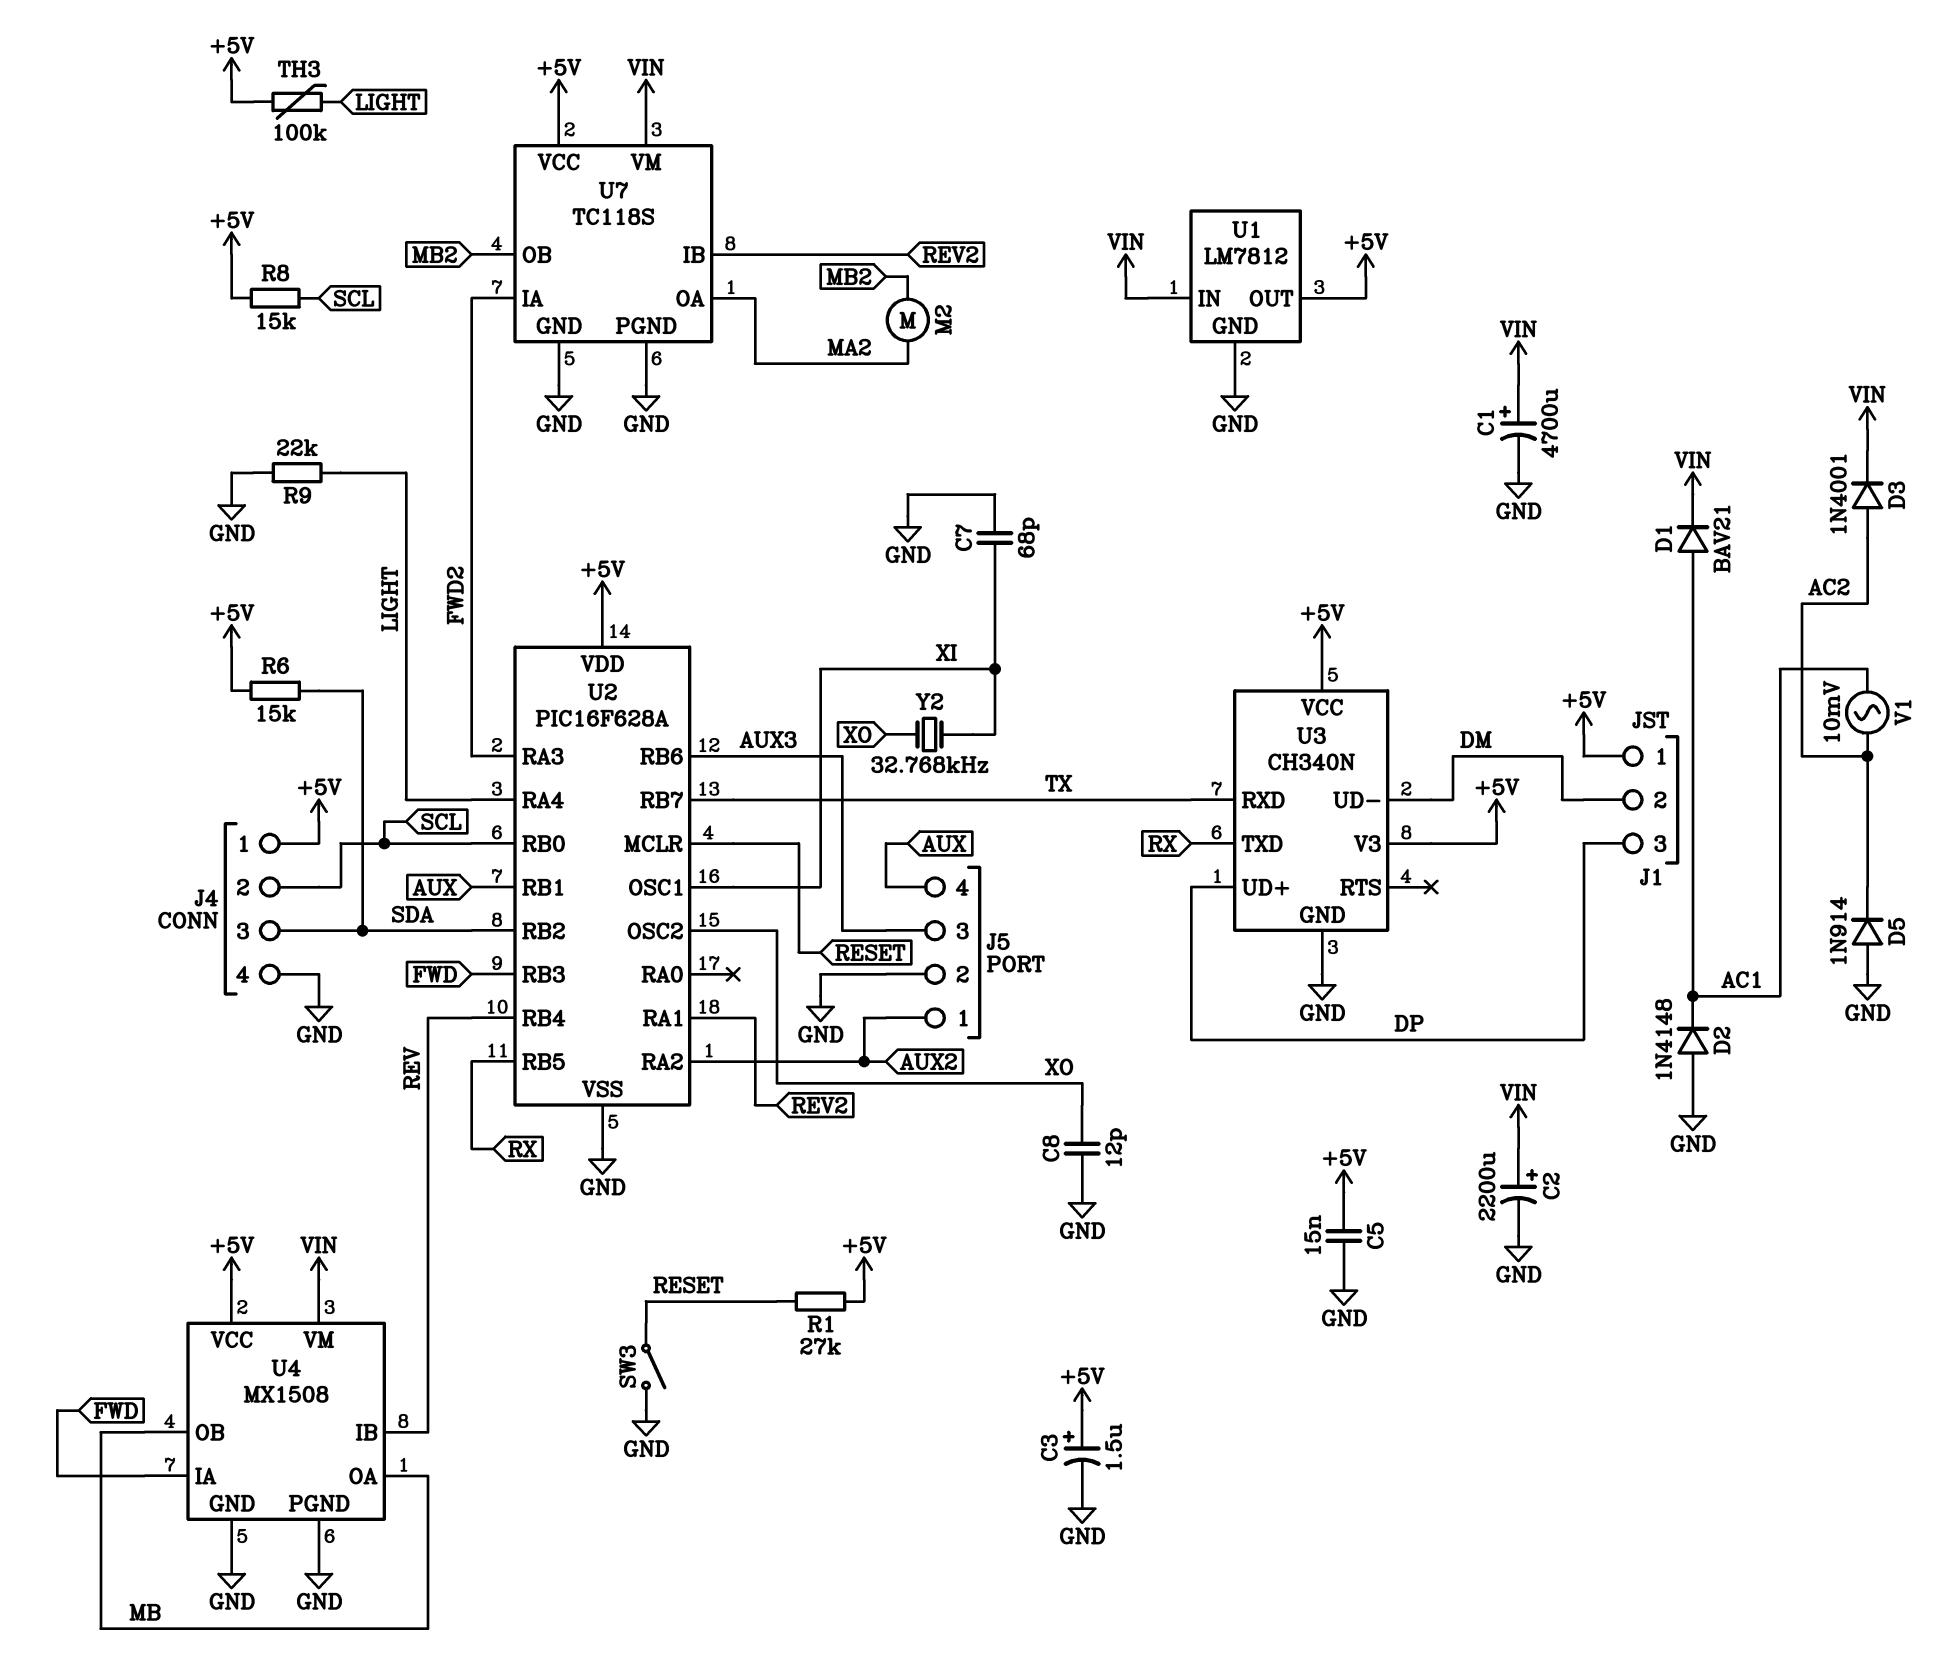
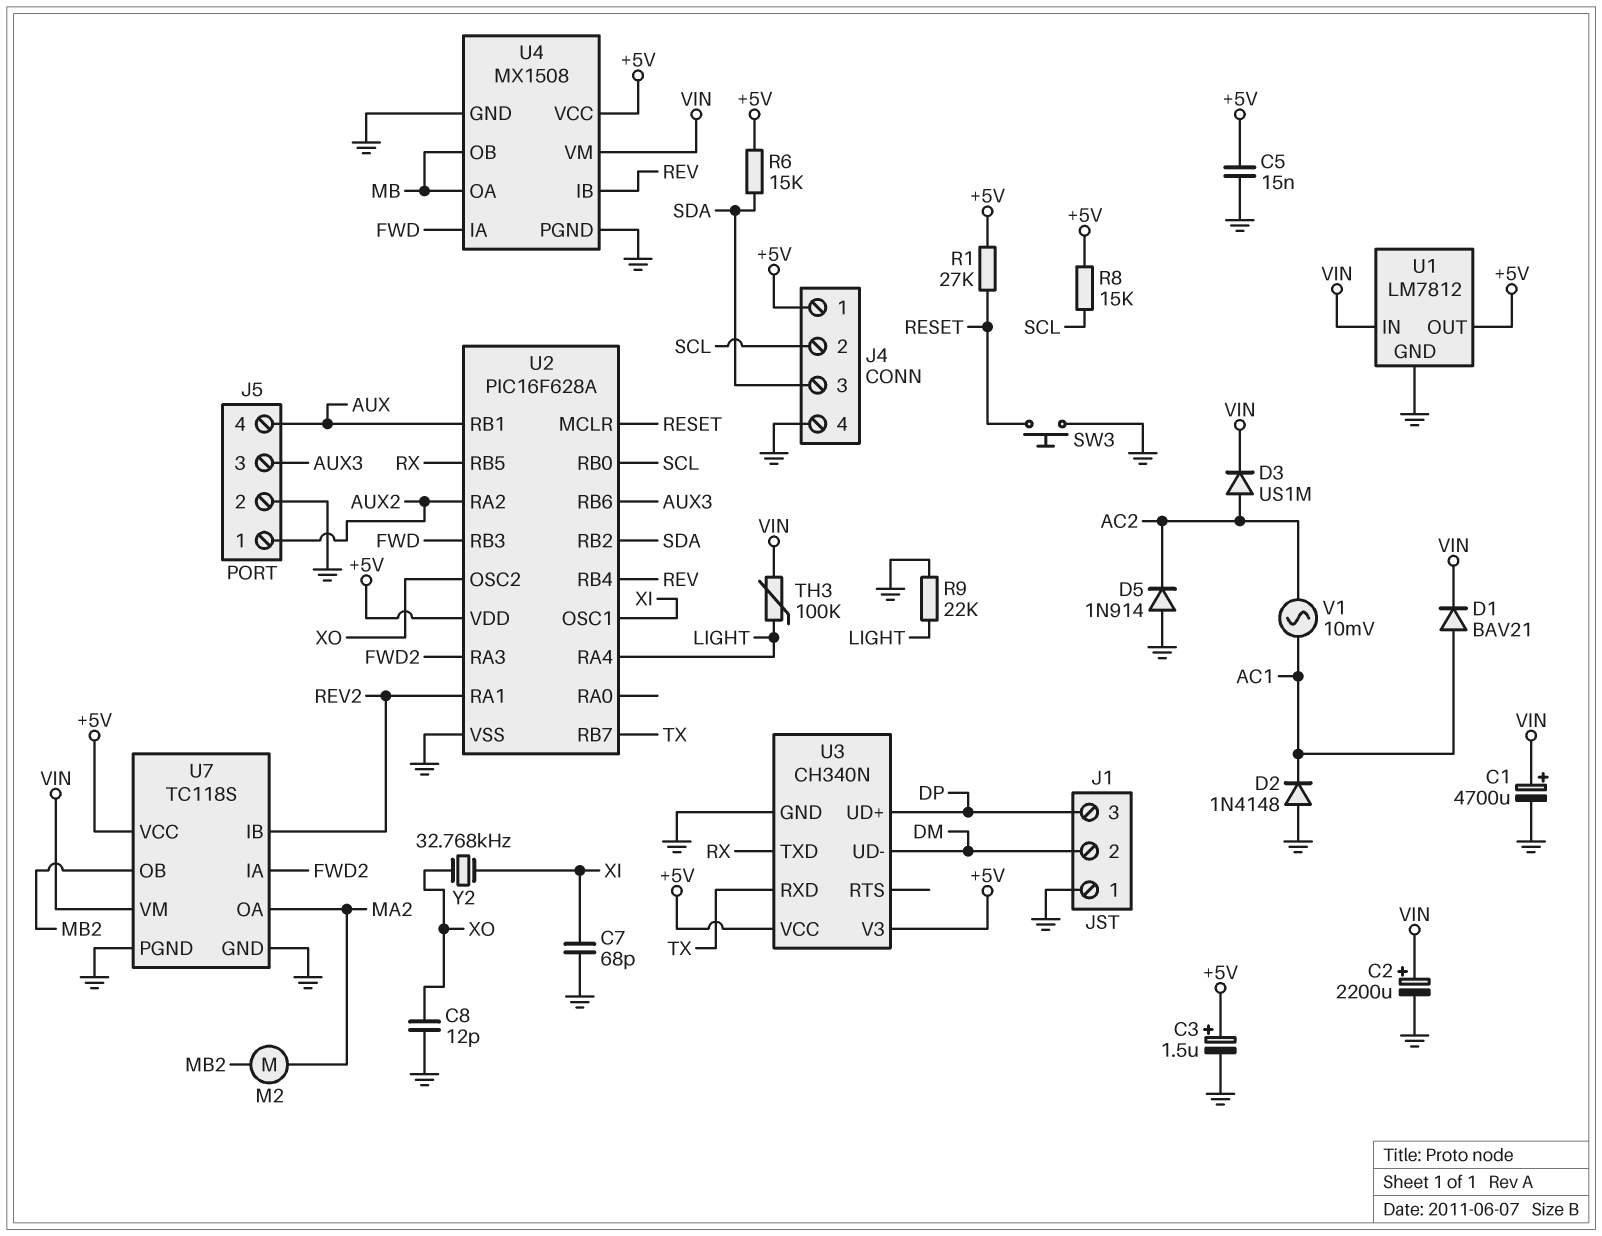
D3: diode 1N4001 (A AC2, K VIN) -> diode US1M (A AC2, K VIN)
J1 pin 1: +5V -> GND
SW3: switch (GND, RESET) -> button (GND, RESET)
TH3: 100k (+5V, LIGHT) -> 100k (LIGHT, VIN)

